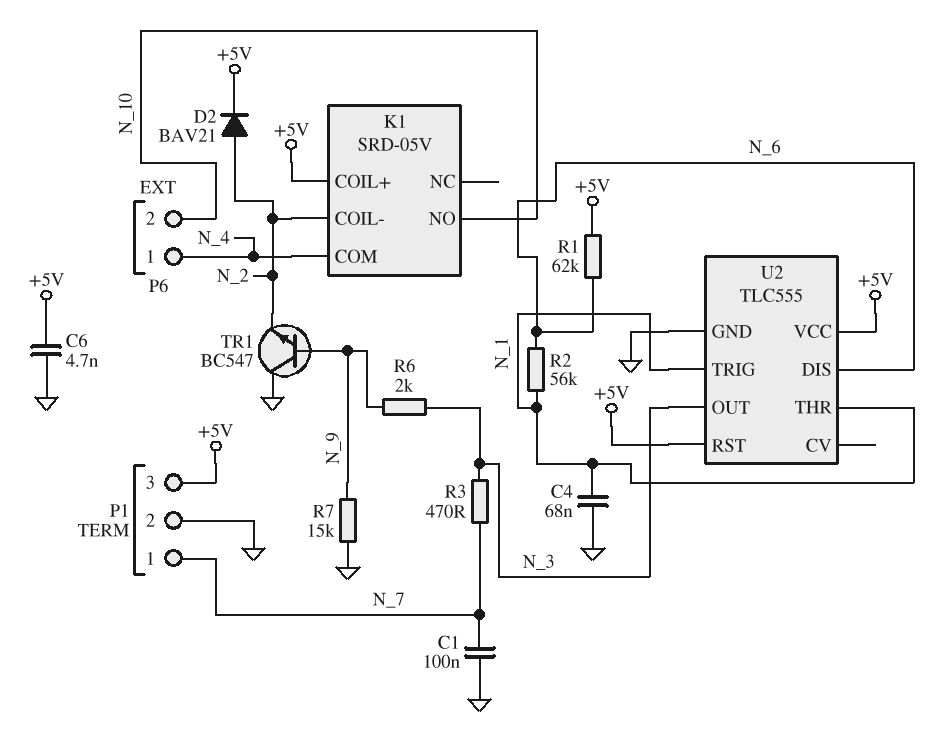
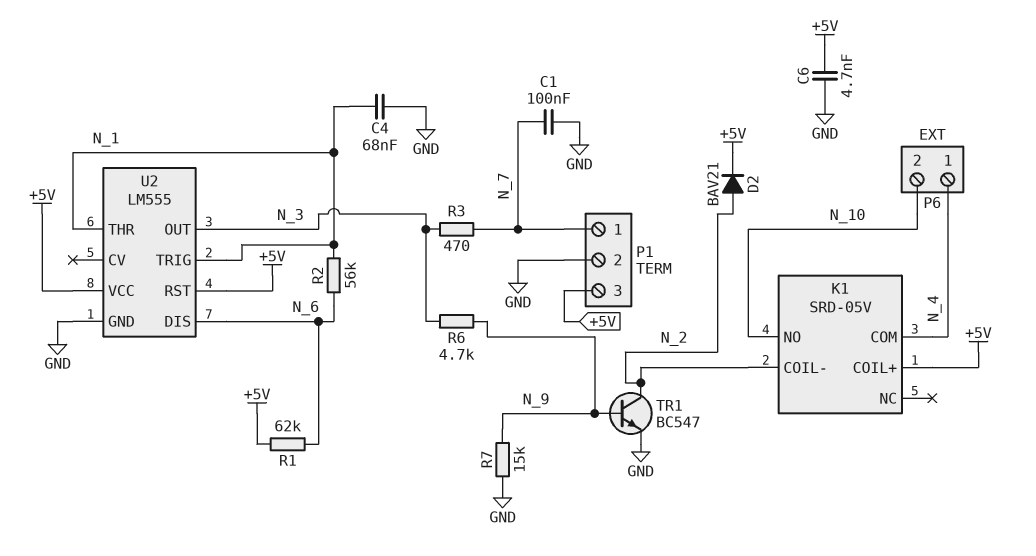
R6: 2k (N_3, N_9) -> 4.7k (N_3, N_9)
TR1: NPN BC547 (B N_9, C GND, E N_2) -> NPN BC547 (B N_9, C N_2, E GND)
U2: TLC555 -> LM555

